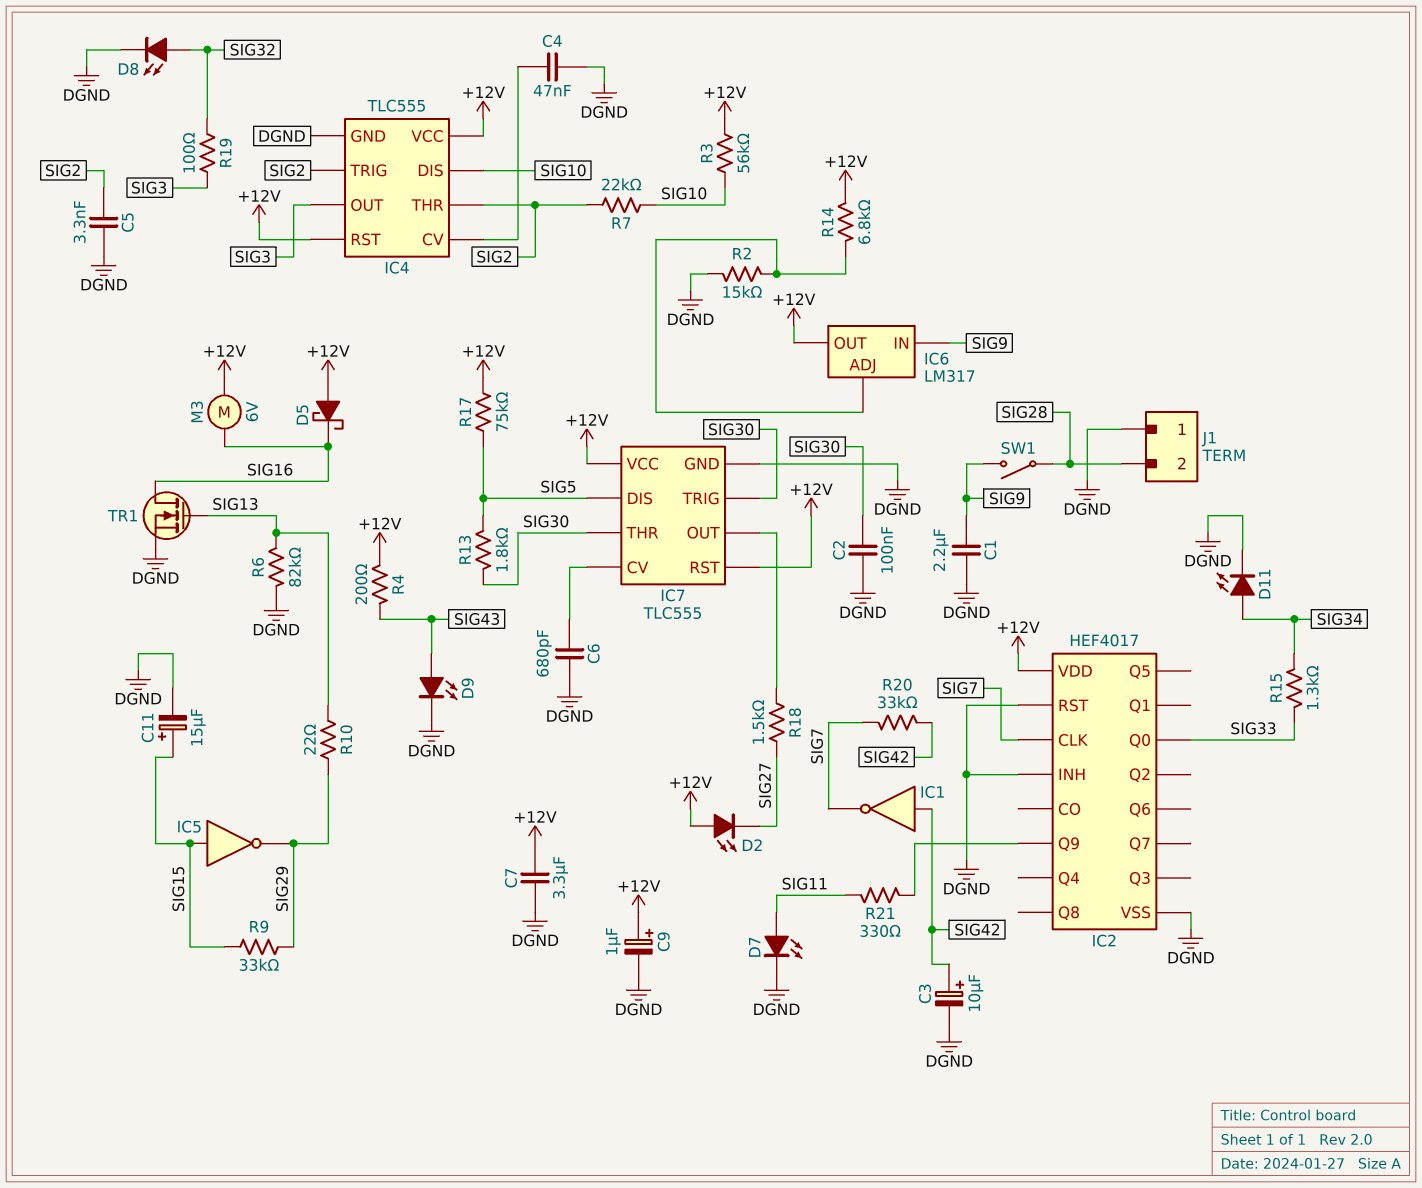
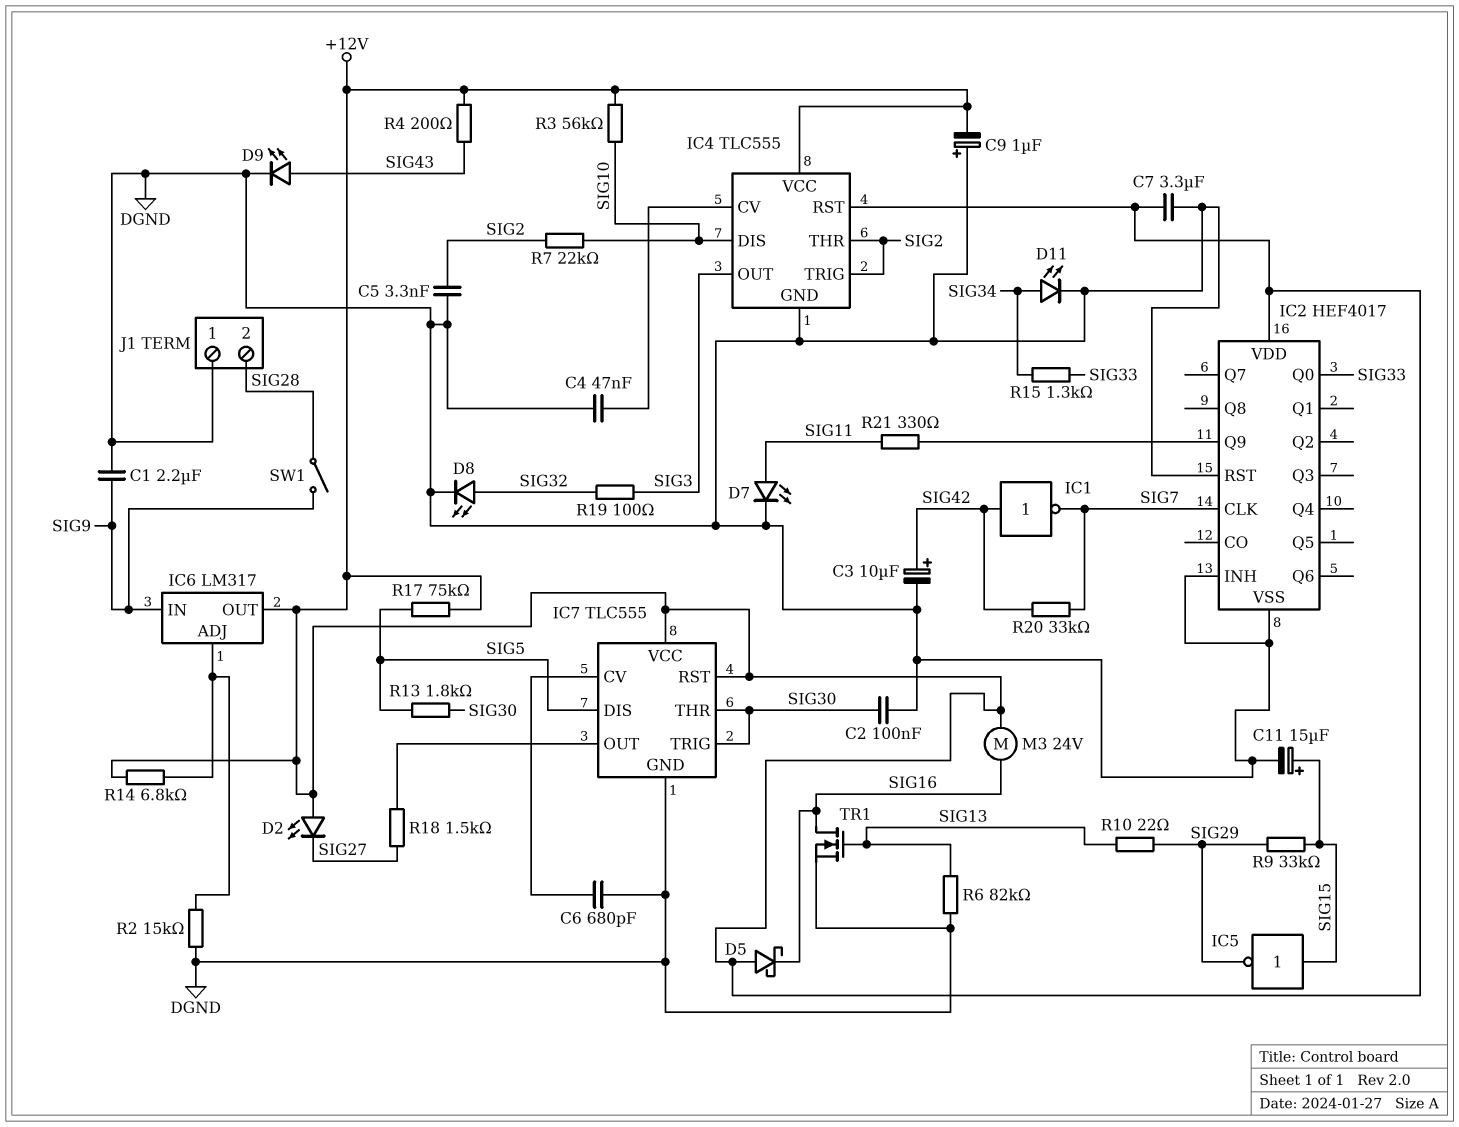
C9: 1uF (plus +12V, minus DGND) -> 1uF (plus DGND, minus +12V)
M3: motor 6V (+12V, SIG16) -> motor 24V (+12V, SIG16)

